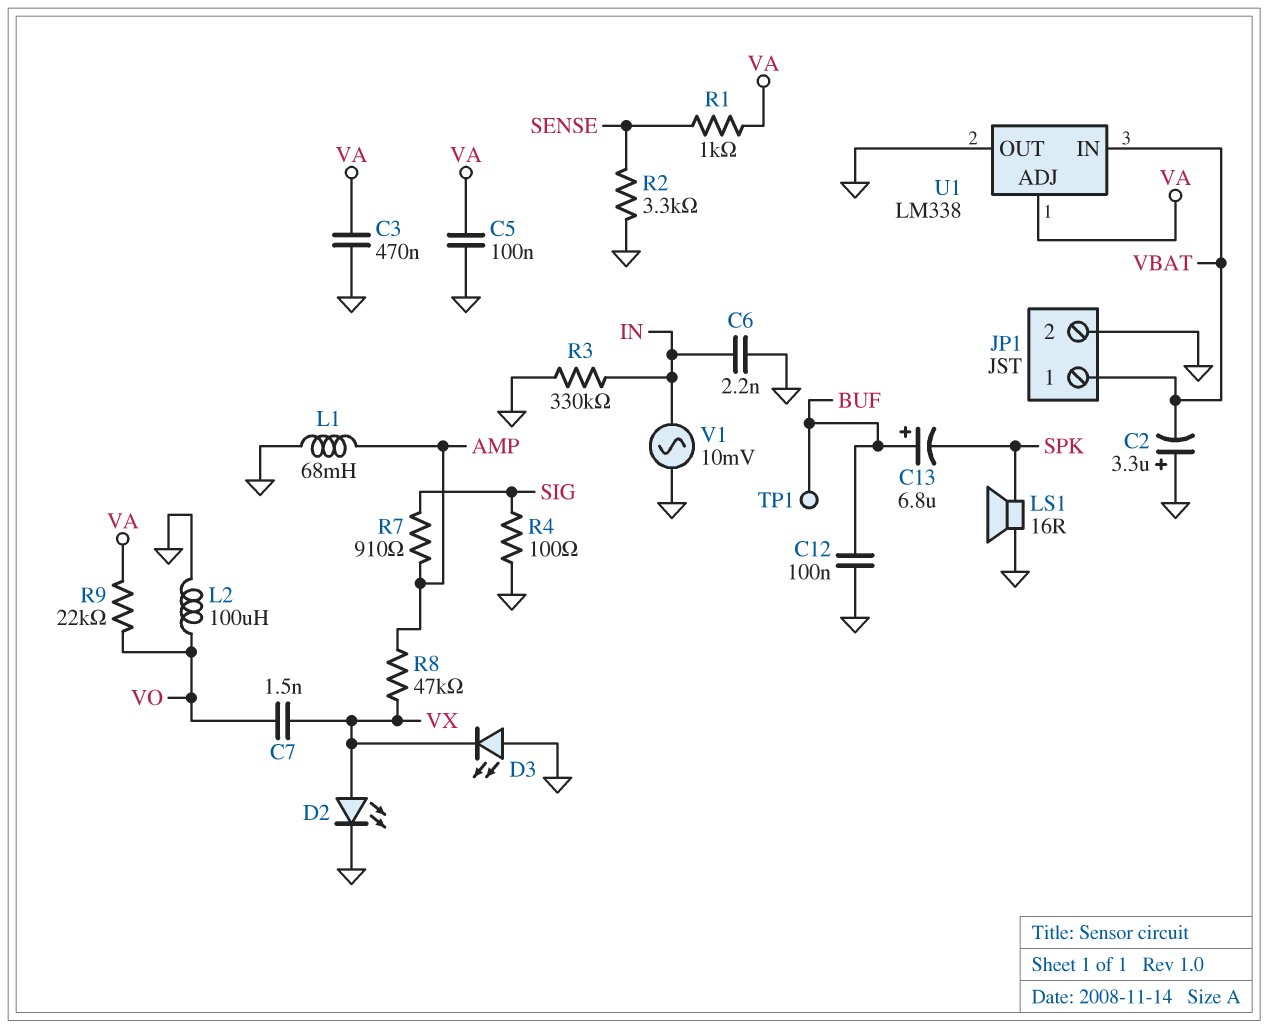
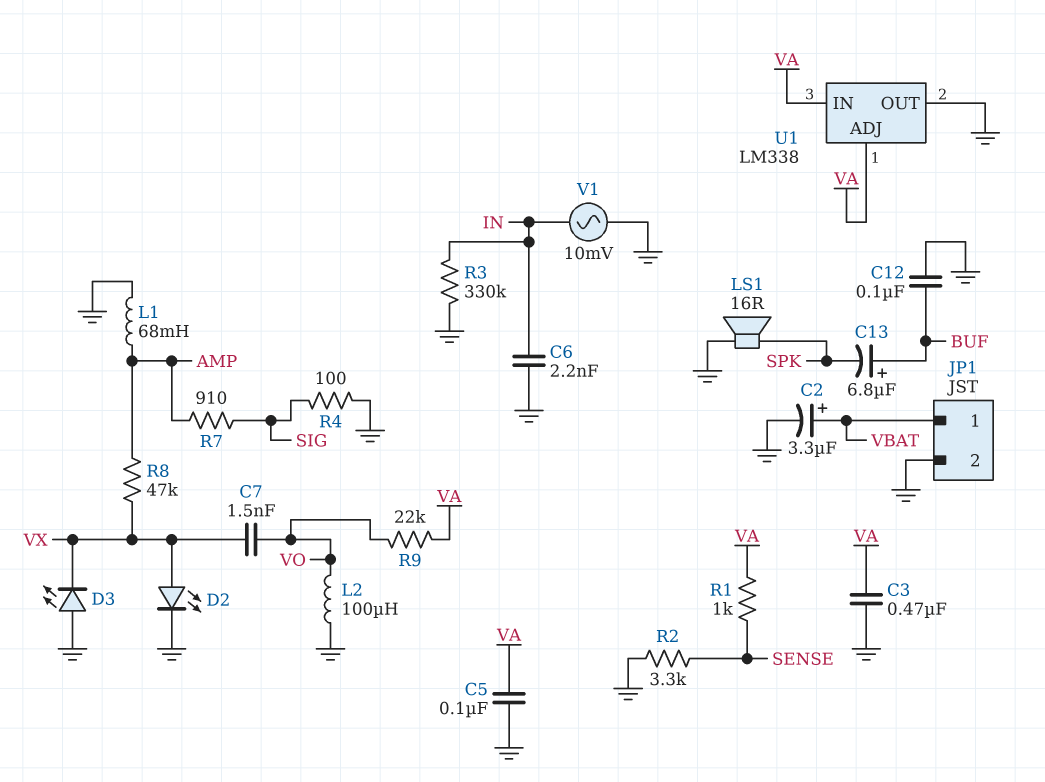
C2: 3.3uF (plus GND, minus VBAT) -> 3.3uF (plus VBAT, minus GND)
TP1: test point (BUF) -> none
U1 pin IN: VBAT -> VA

